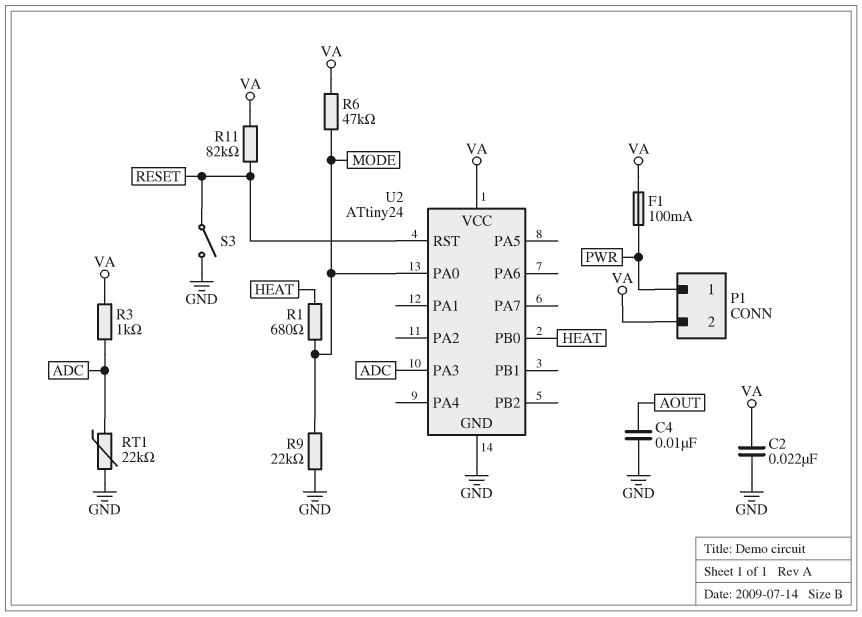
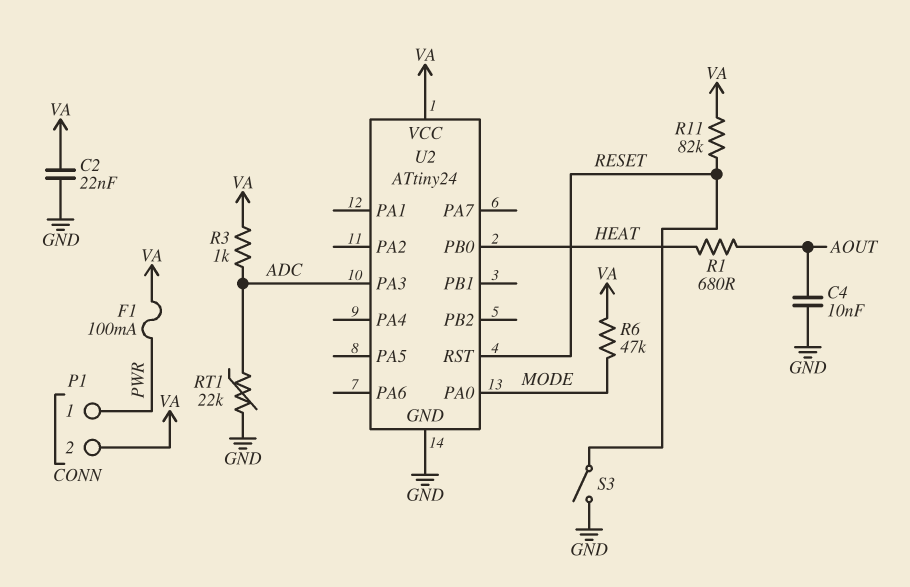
R1: 680 (HEAT, MODE) -> 680 (AOUT, HEAT)
R9: 22k (GND, MODE) -> none

